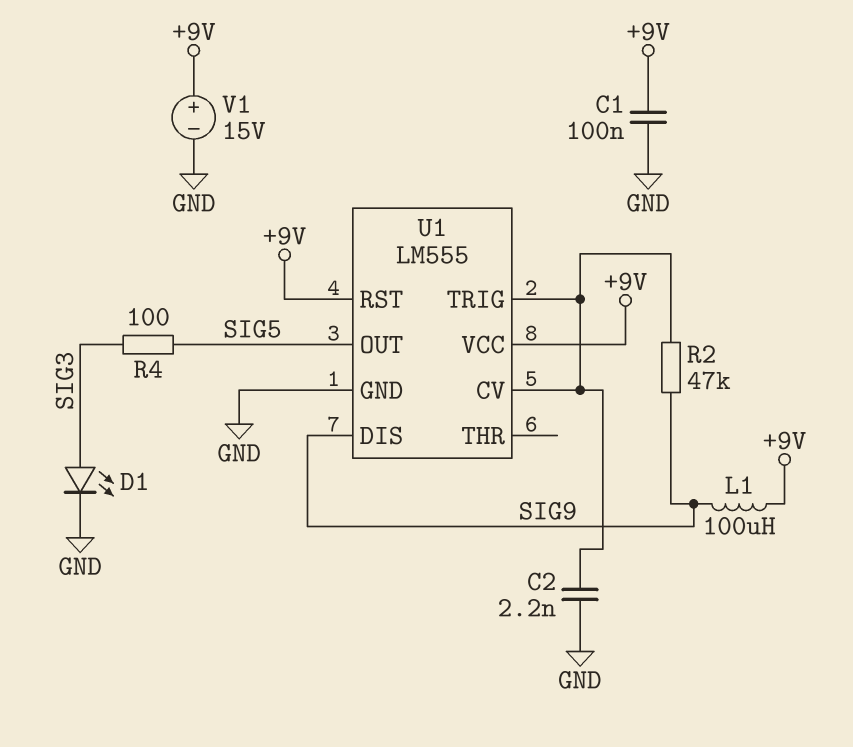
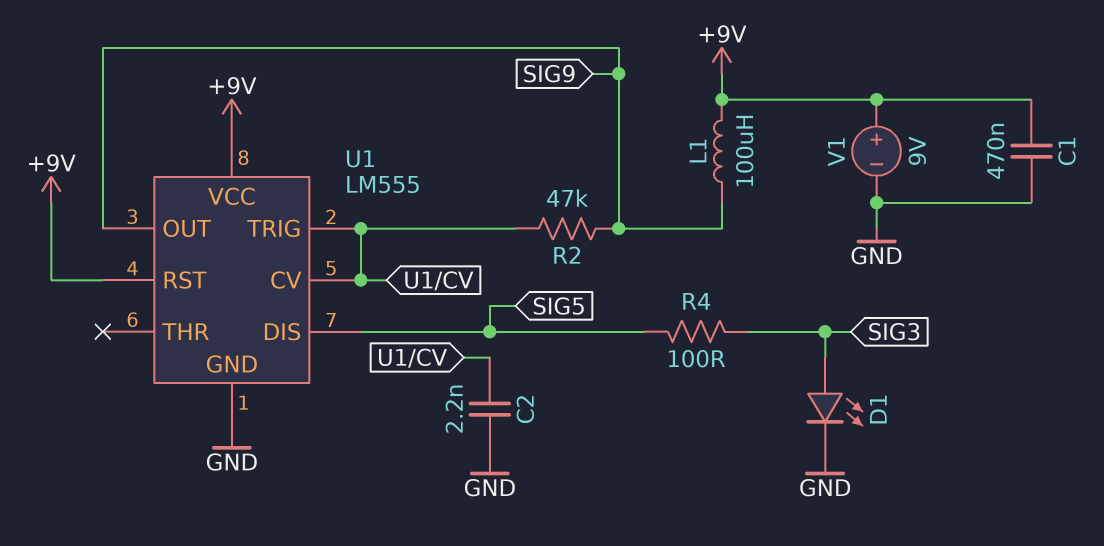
C1: 100nF (+9V, GND) -> 470nF (+9V, GND)
U1 pin DIS: SIG9 -> SIG5
U1 pin OUT: SIG5 -> SIG9
V1: 15V (plus +9V, minus GND) -> 9V (plus +9V, minus GND)

